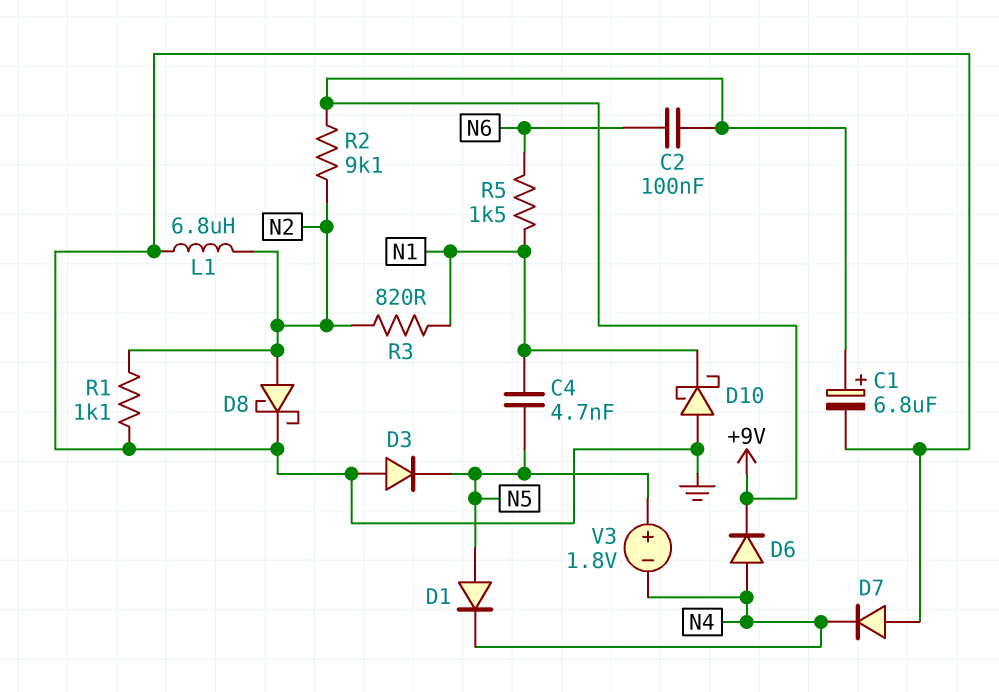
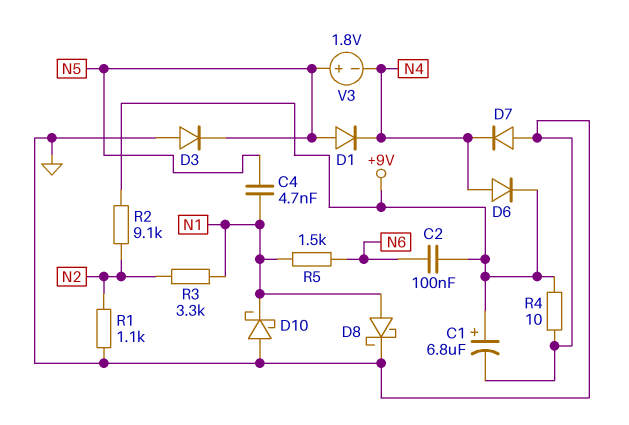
D8: schottky (A N2, K GND) -> schottky (A N1, K GND)
L1: 6.8uH (GND, N2) -> none
R3: 820 (N1, N2) -> 3.3k (N1, N2)
R4: none -> 10 (+9V, GND)

